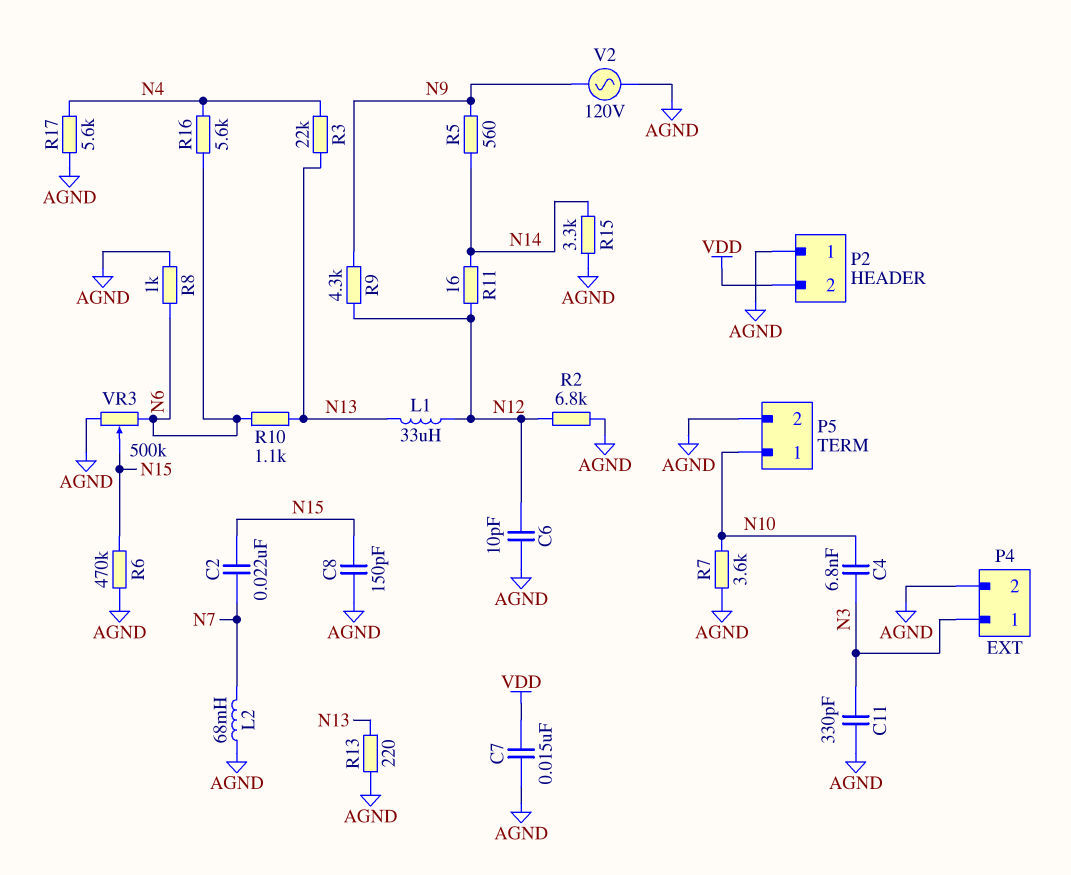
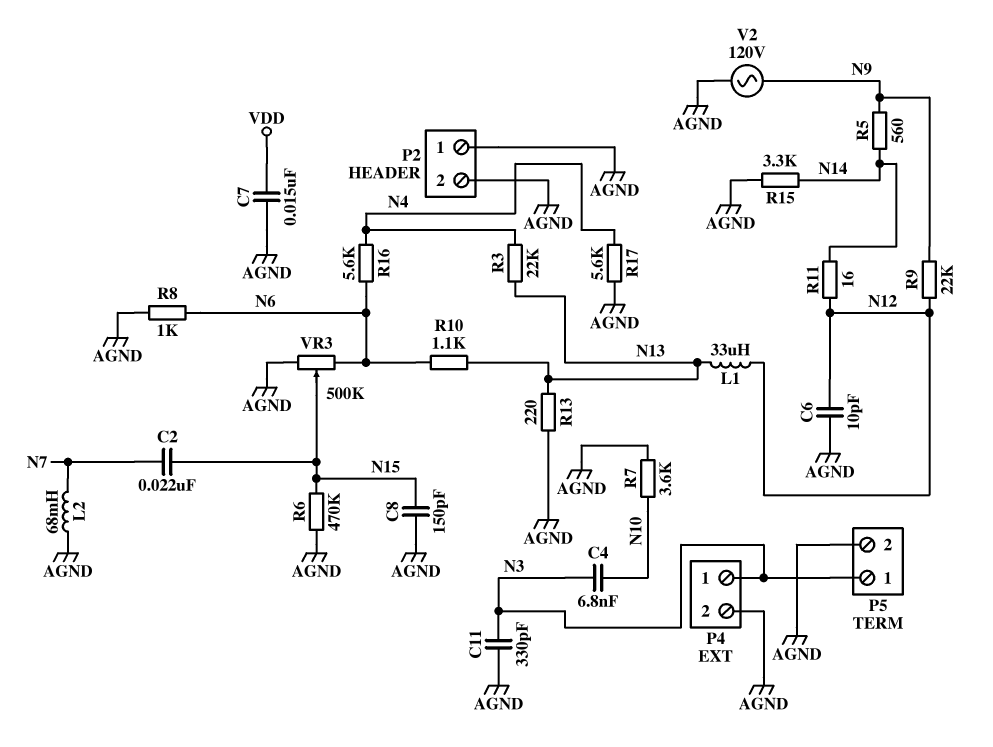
P2 pin 2: VDD -> AGND
P5 pin 1: N10 -> N3
R2: 6.8k (AGND, N12) -> none
R9: 4.3k (N9, N12) -> 22k (N9, N12)

